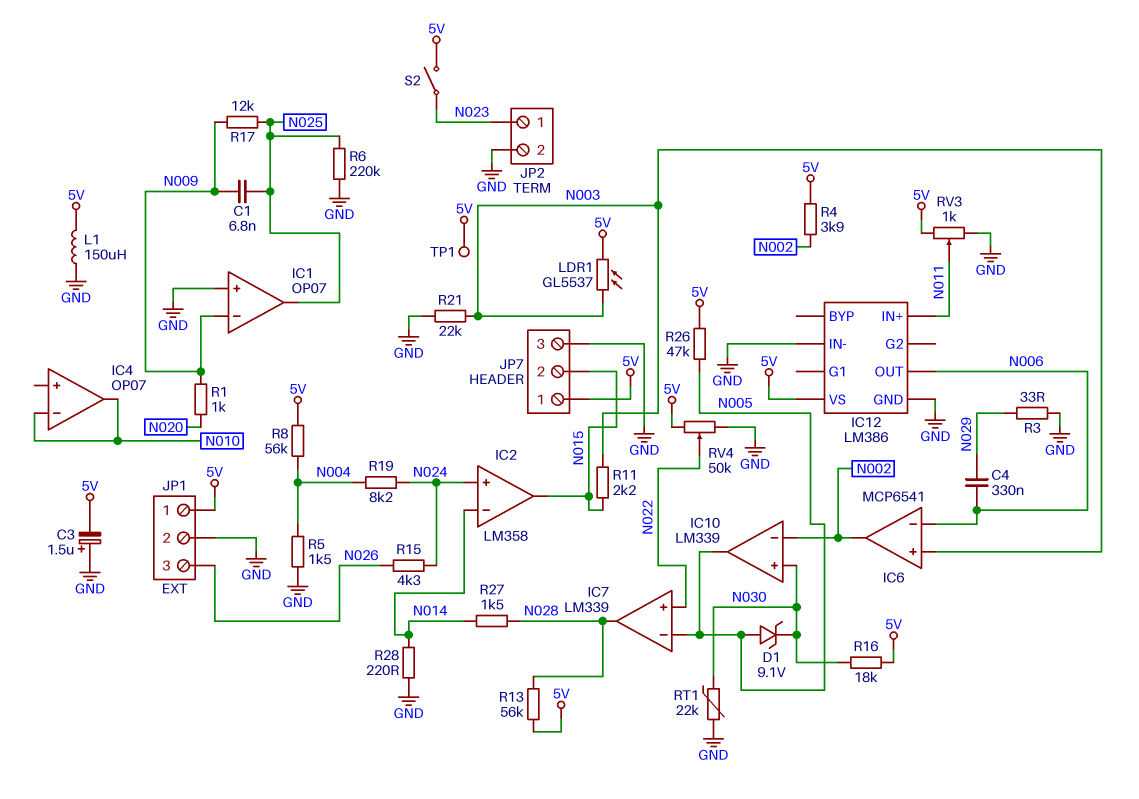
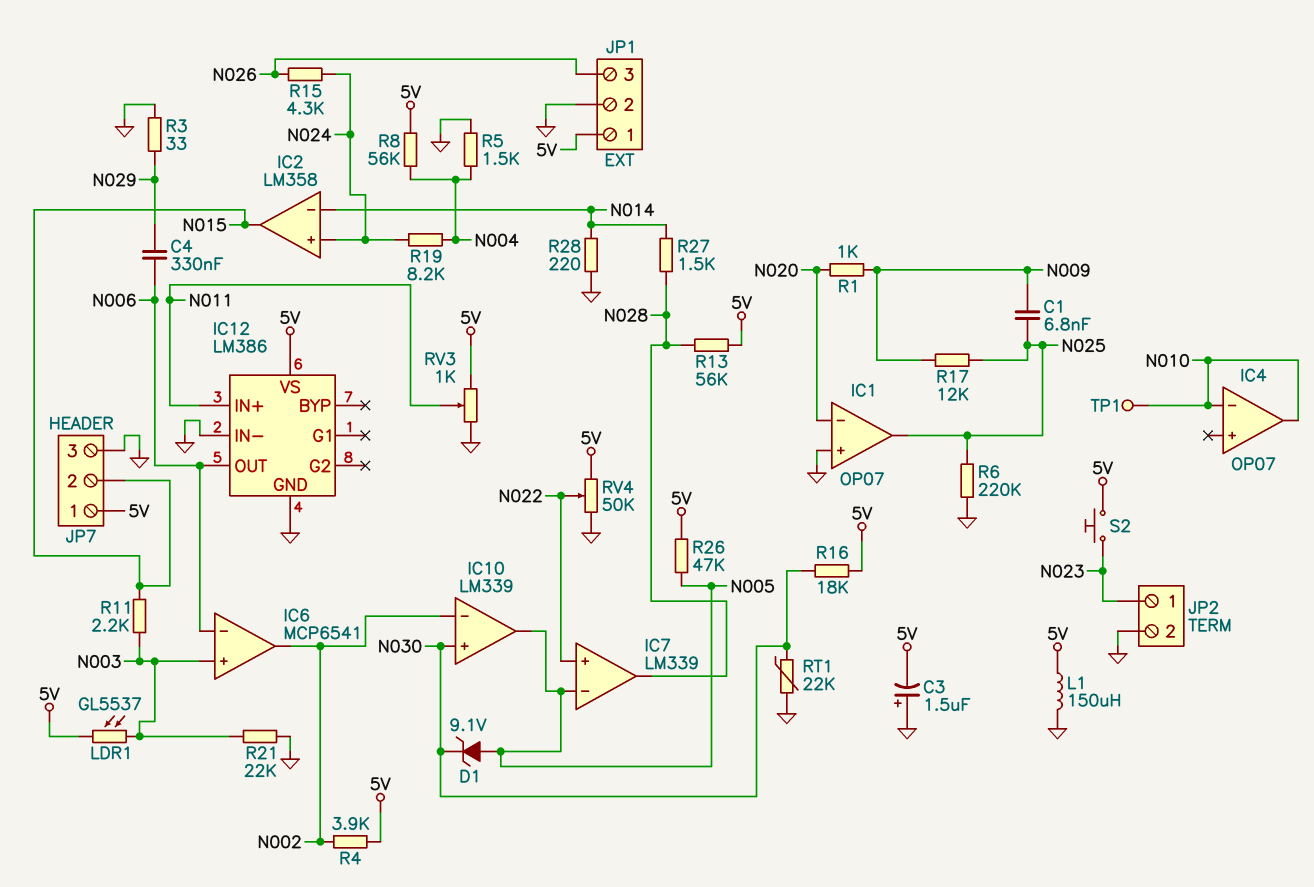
IC1 pin in-: N009 -> N020
S2: switch (5V, N023) -> button (5V, N023)
TP1: test point (5V) -> test point (N010)

